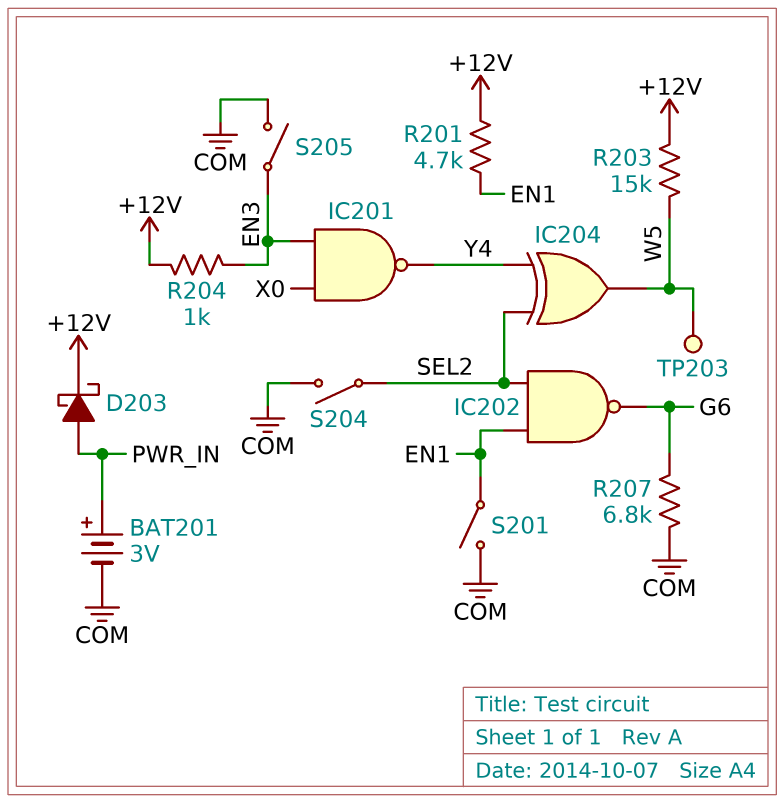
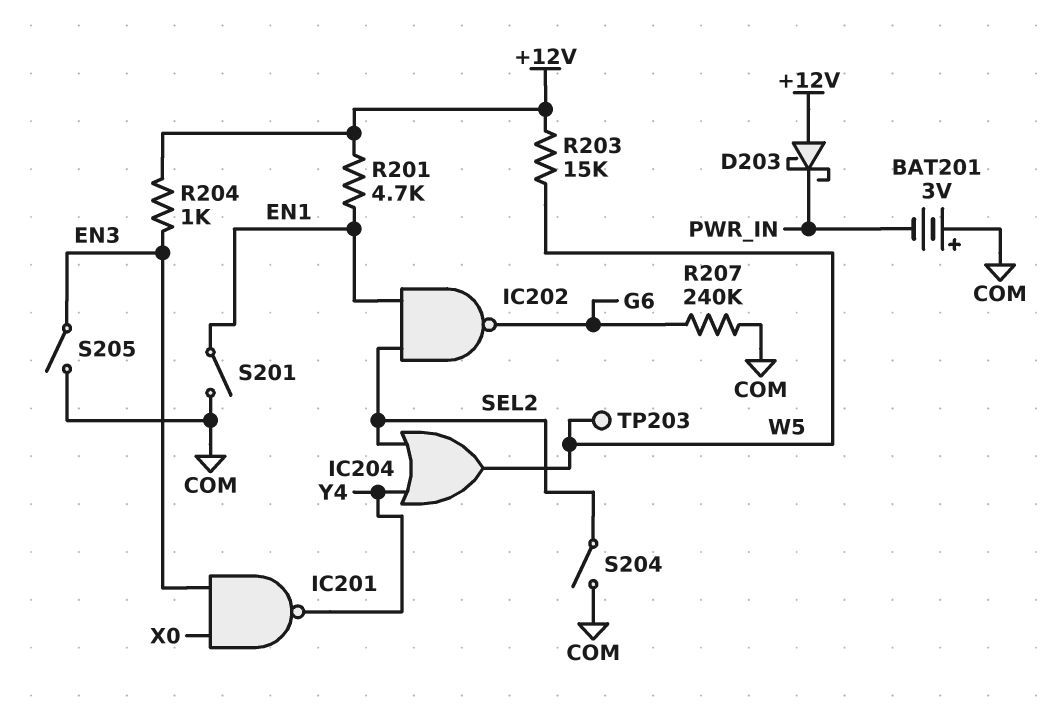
BAT201: 3V (plus PWR_IN, minus COM) -> 3V (plus COM, minus PWR_IN)
D203: schottky (A PWR_IN, K +12V) -> schottky (A +12V, K PWR_IN)
IC204: XOR (in SEL2, in Y4, out W5) -> OR (in SEL2, in Y4, out W5)
R207: 6.8k (COM, G6) -> 240k (COM, G6)

